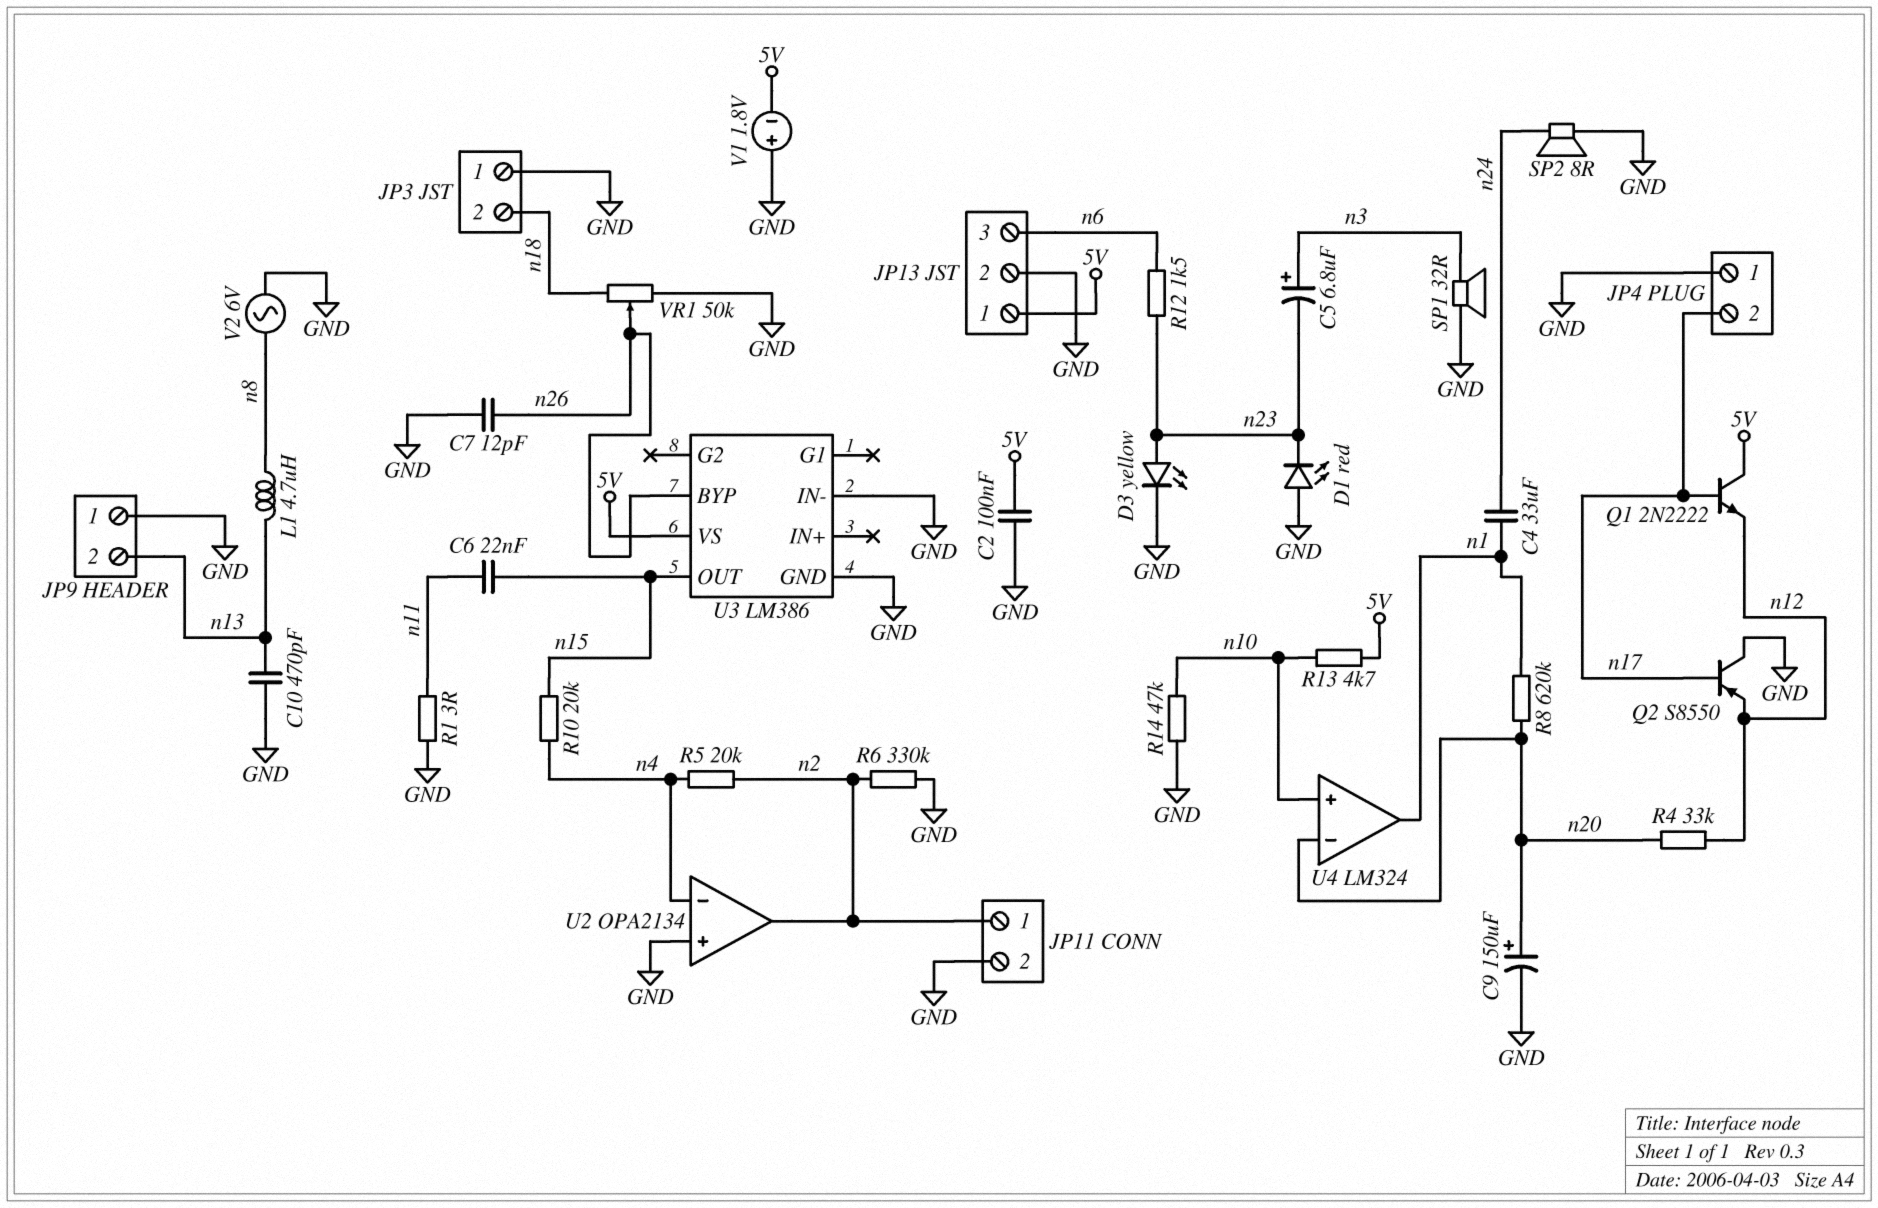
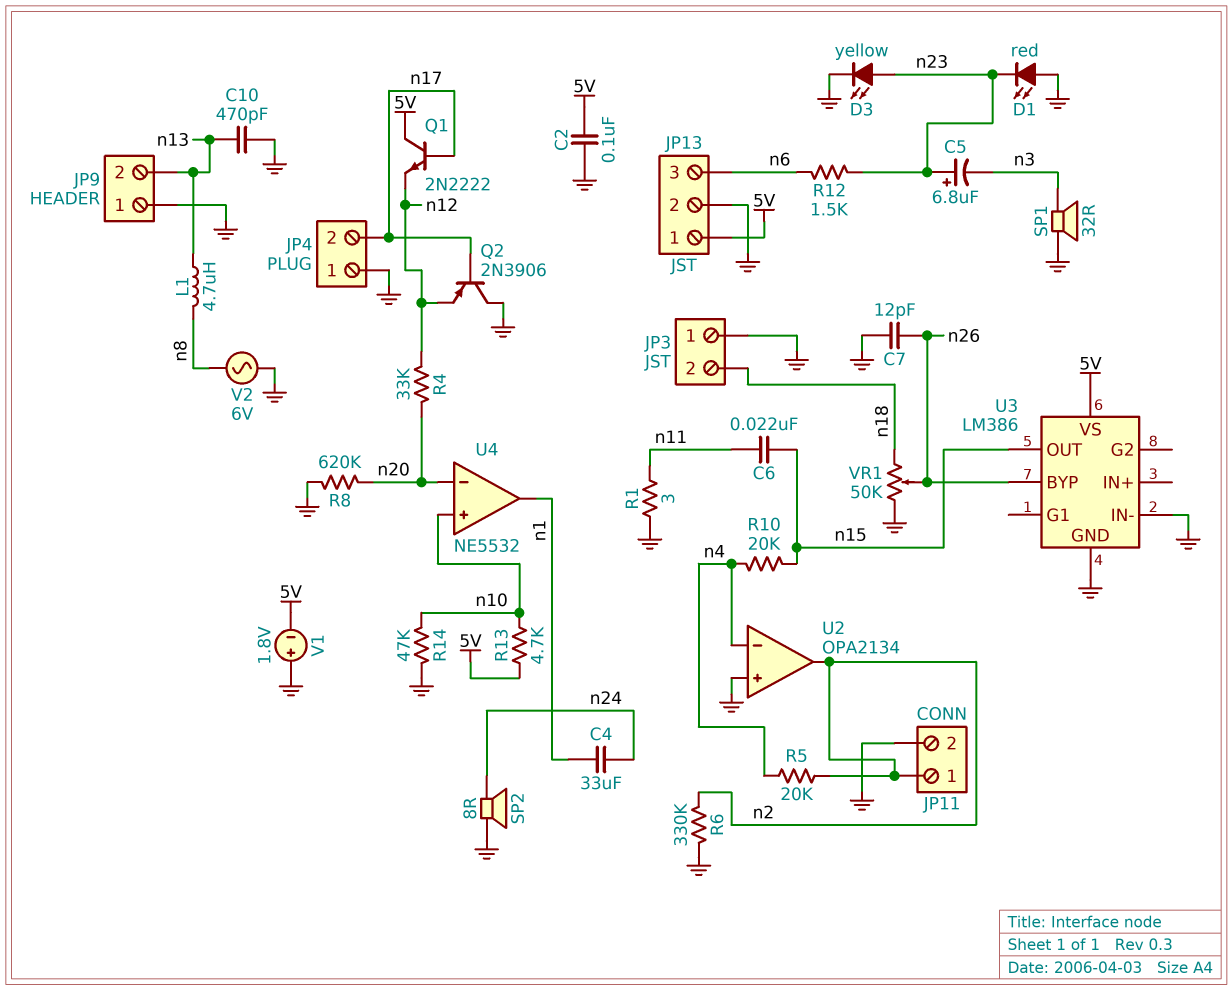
C5: 6.8uF (plus n3, minus n23) -> 6.8uF (plus n23, minus n3)
C9: 150uF (plus n20, minus GND) -> none
Q2: PNP S8550 (B n17, C GND, E n12) -> PNP 2N3906 (B n17, C GND, E n12)
R8: 620k (n1, n20) -> 620k (GND, n20)
U4: LM324 -> NE5532

